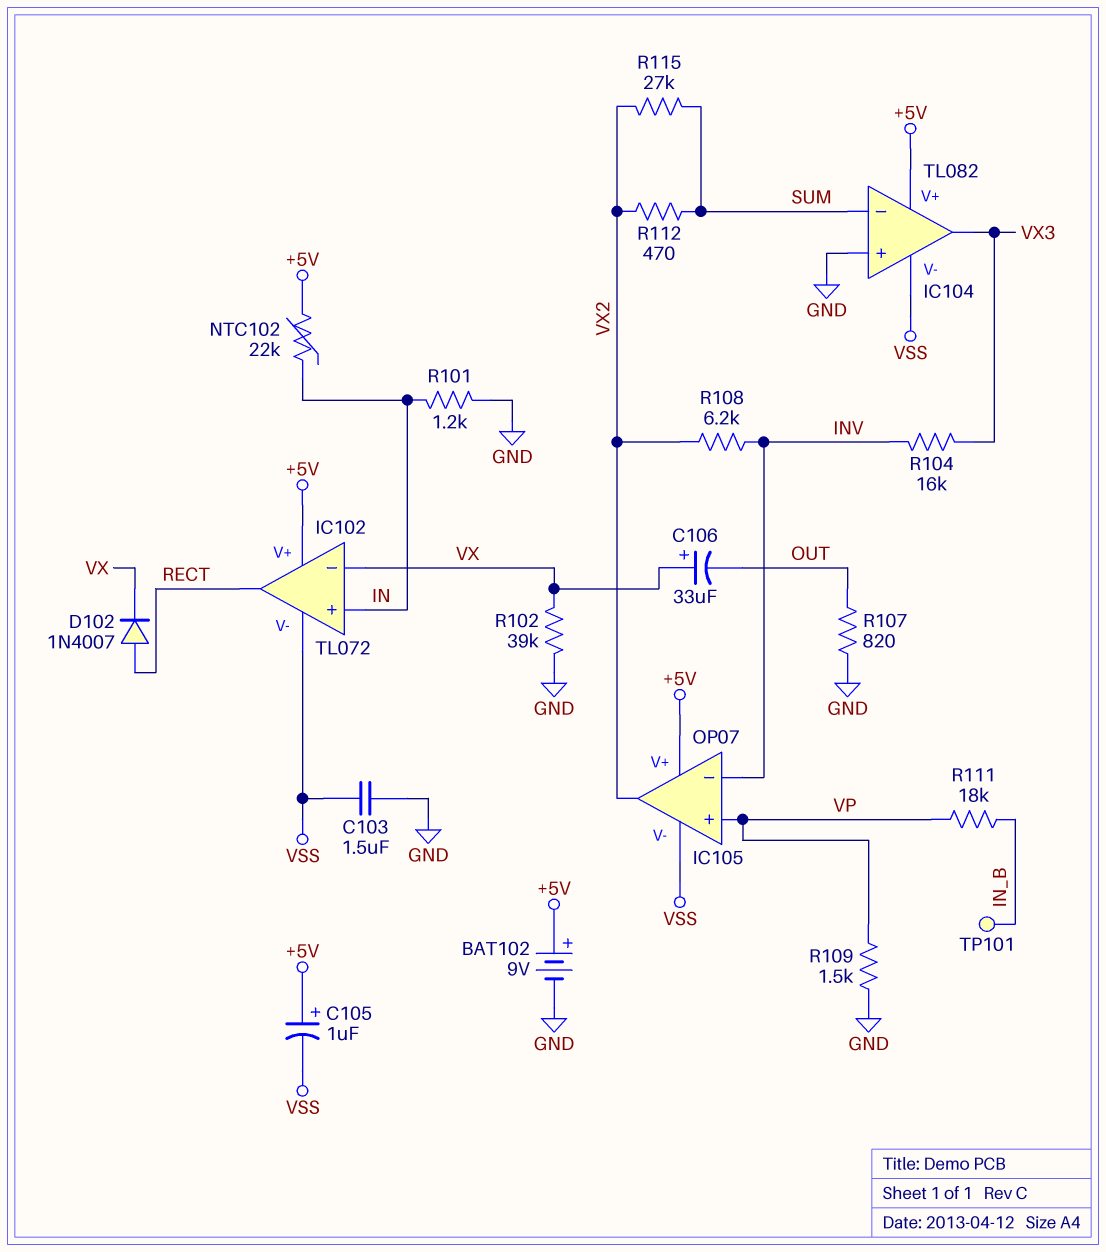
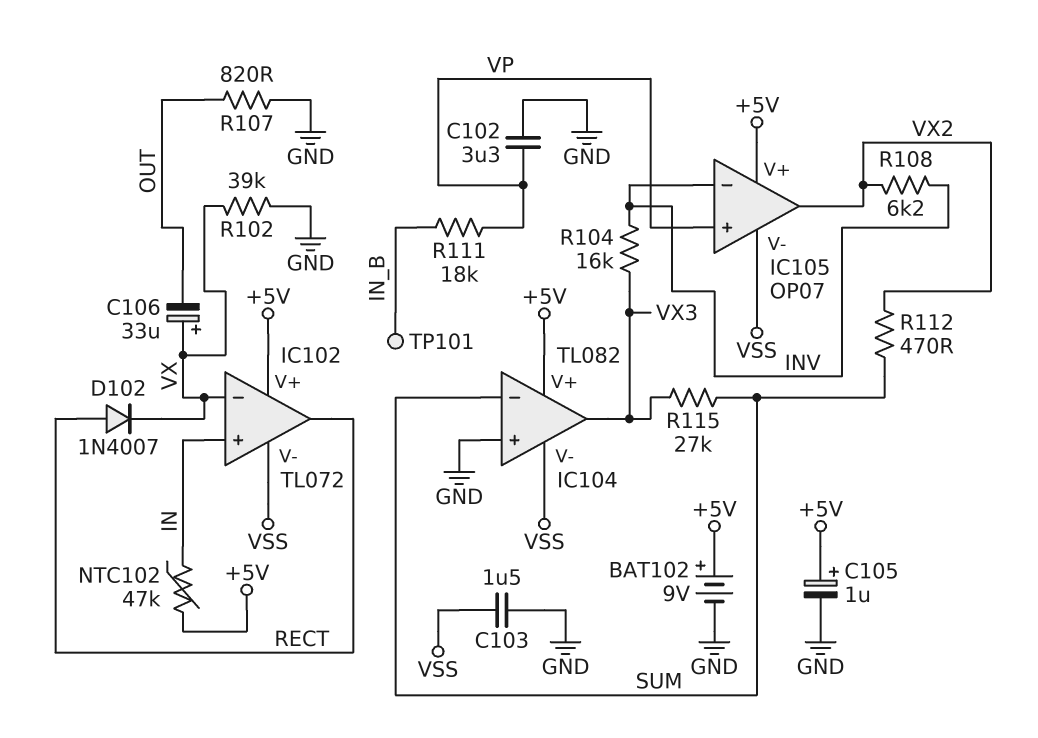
C102: none -> 3.3uF (GND, VP)
C105: 1uF (plus +5V, minus VSS) -> 1uF (plus +5V, minus GND)
NTC102: 22k (+5V, IN) -> 47k (+5V, IN)
R101: 1.2k (GND, IN) -> none
R109: 1.5k (GND, VP) -> none
R115: 27k (SUM, VX2) -> 27k (SUM, VX3)

